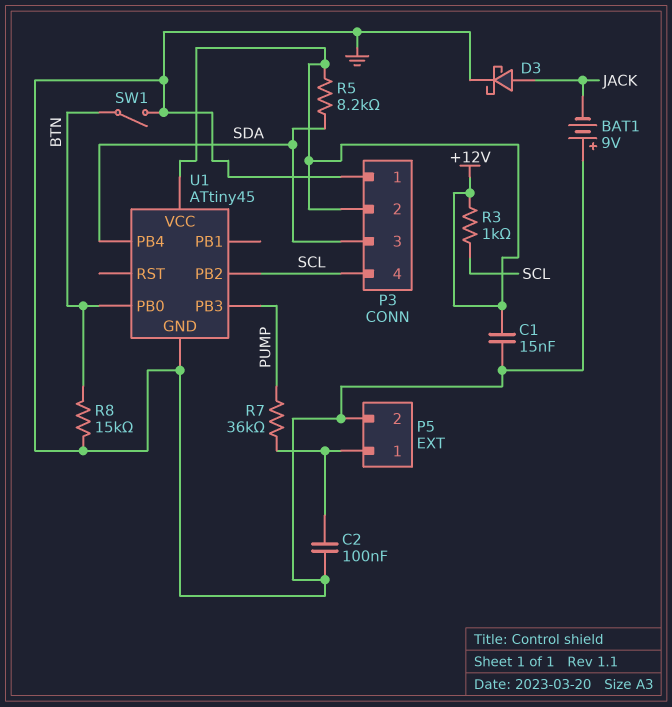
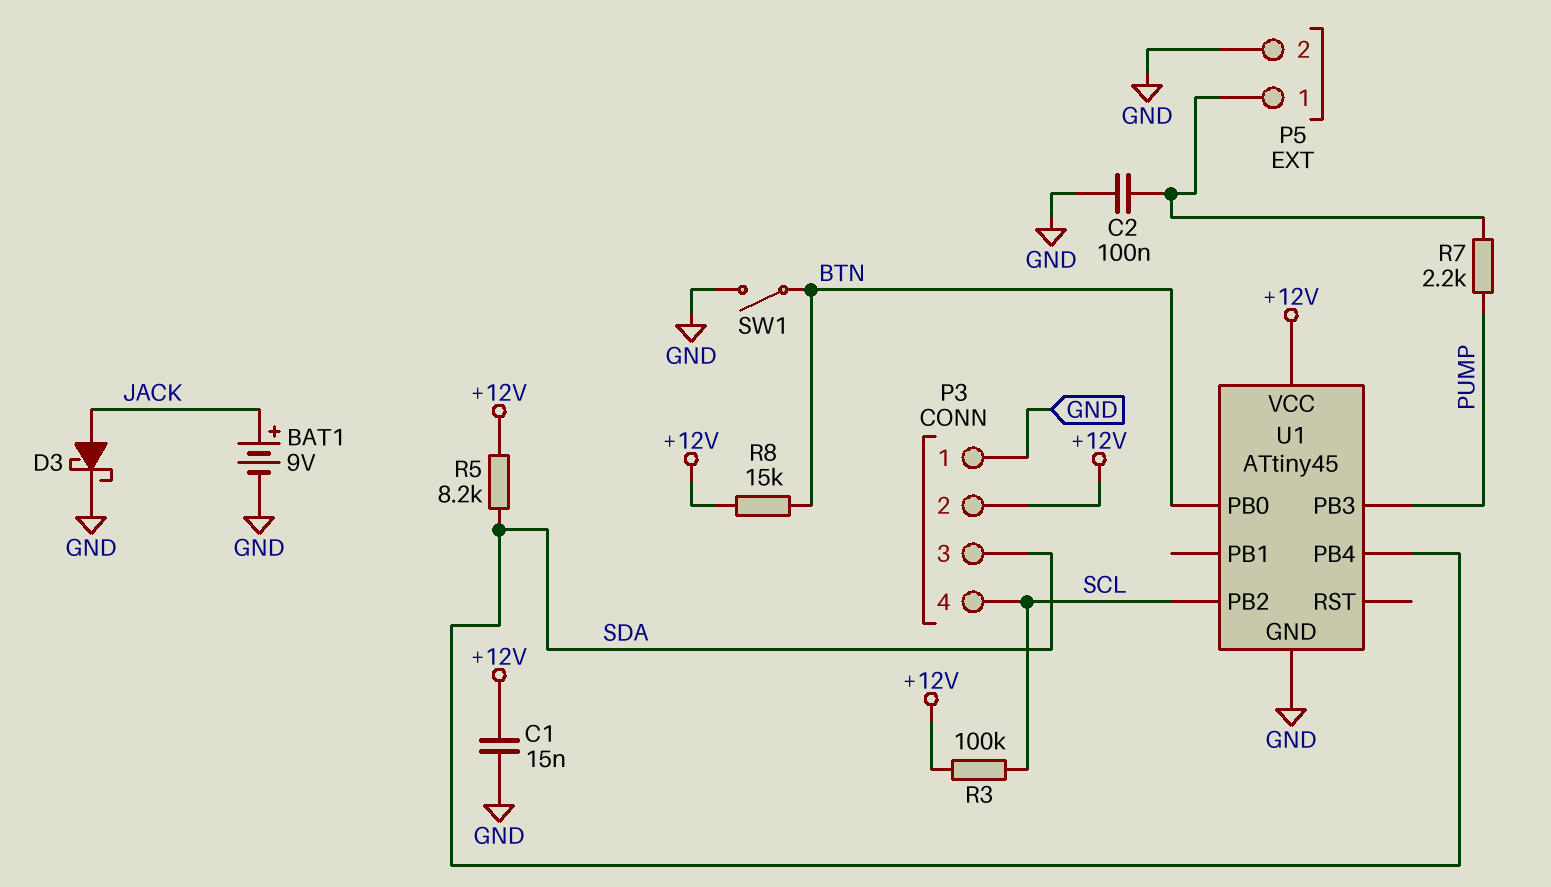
BAT1: 9V (plus GND, minus JACK) -> 9V (plus JACK, minus GND)
R3: 1k (+12V, SCL) -> 100k (+12V, SCL)
R7: 36k (P5/1, PUMP) -> 2.2k (P5/1, PUMP)
R8: 15k (BTN, GND) -> 15k (+12V, BTN)

